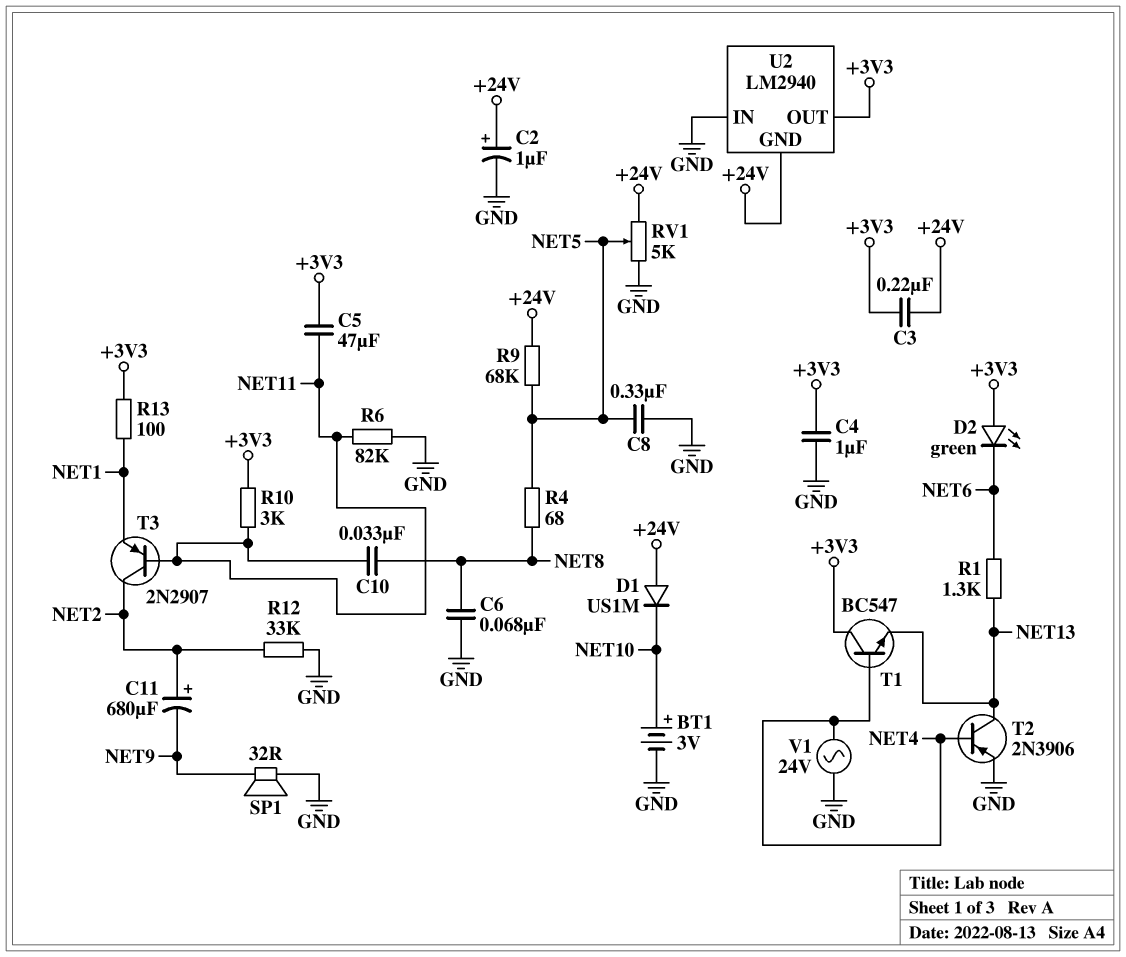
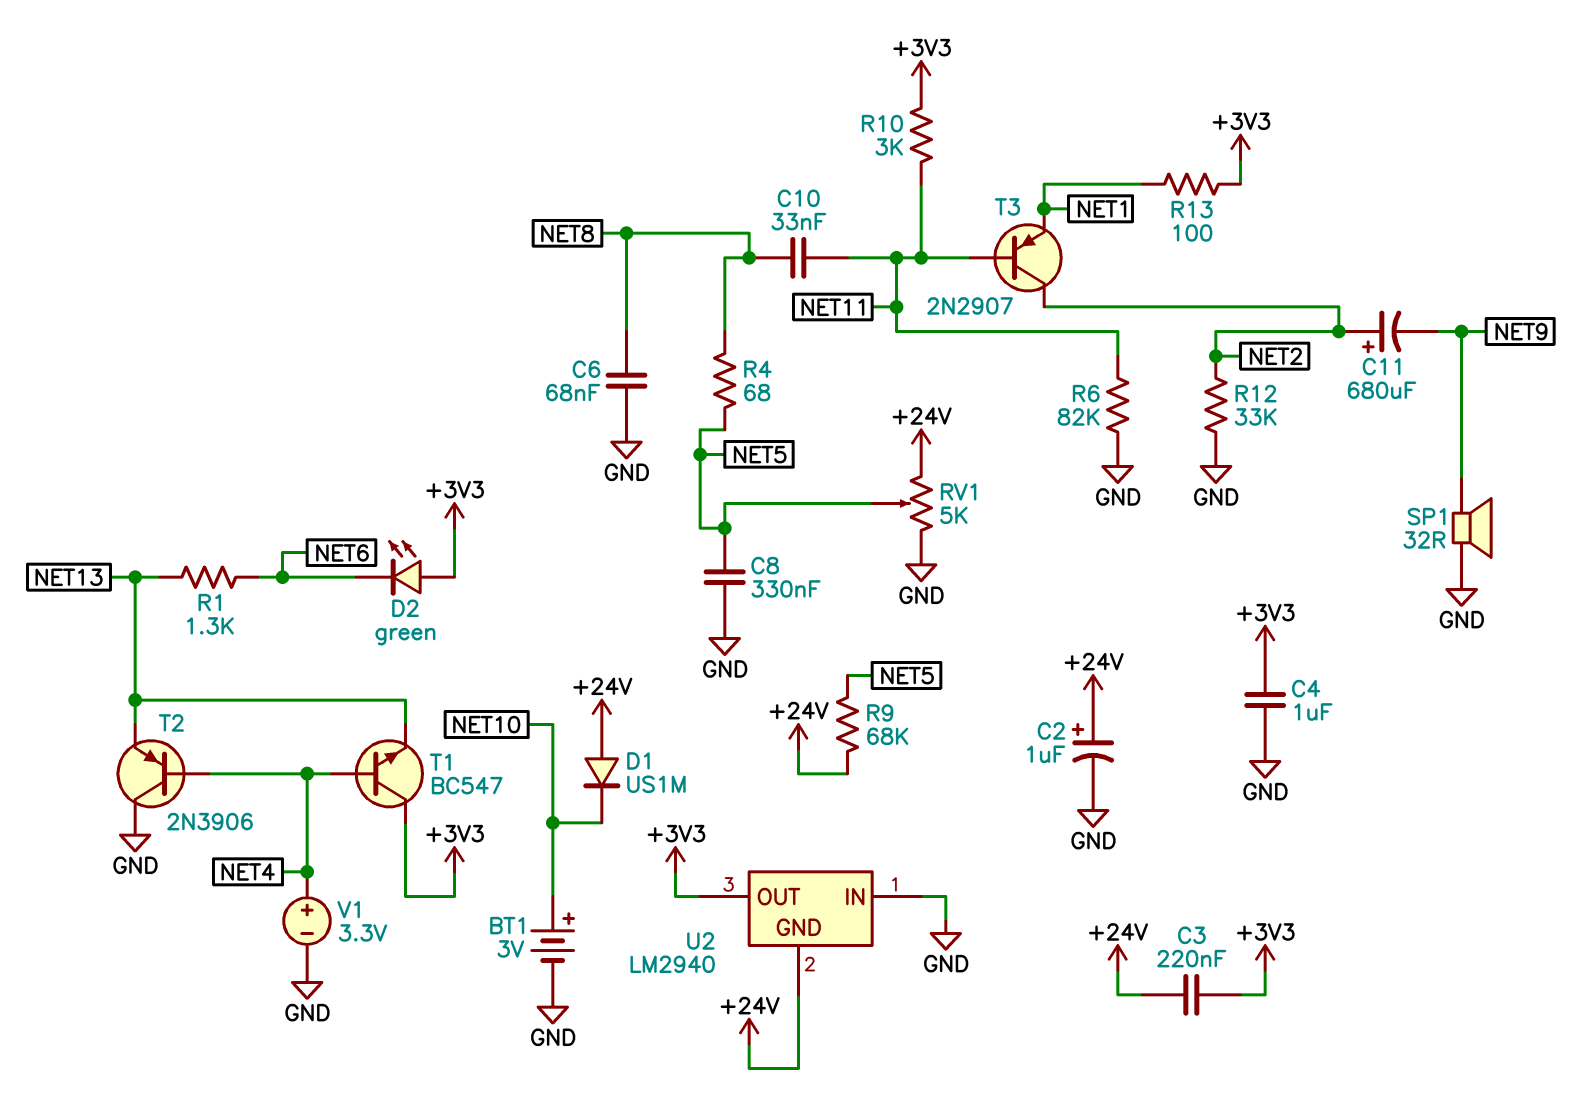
C5: 47uF (+3V3, NET11) -> none
T2: PNP 2N3906 (B NET4, C NET13, E GND) -> PNP 2N3906 (B NET4, C GND, E NET13)
V1: AC 24V (GND, NET4) -> 3.3V (plus NET4, minus GND)

